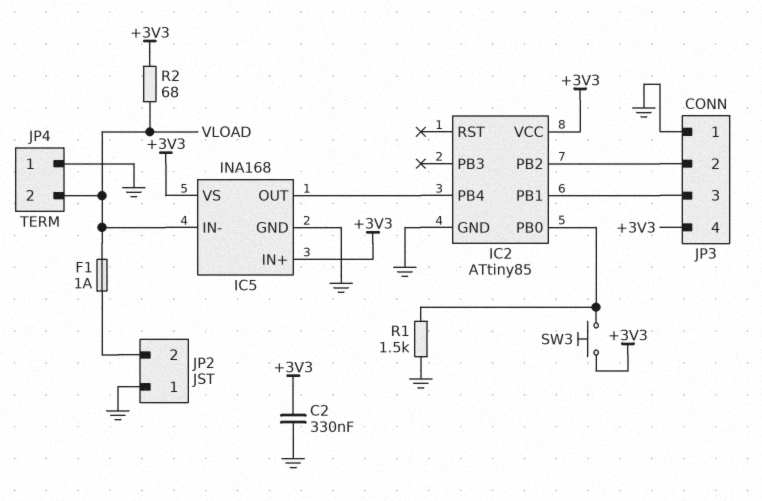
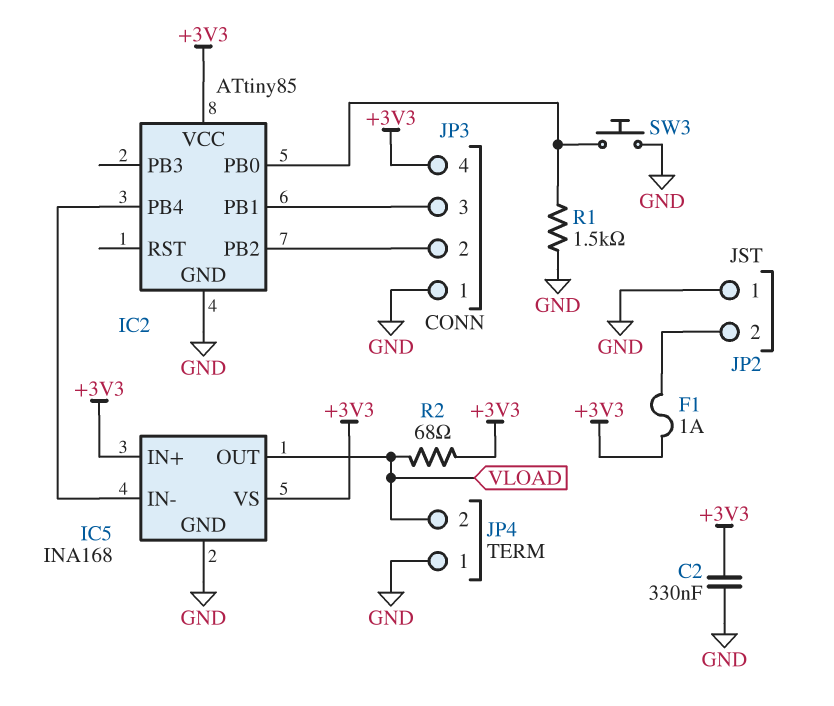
F1: 1A (JP2/2, VLOAD) -> 1A (+3V3, JP2/2)
IC5 pin IN-: VLOAD -> IC2/PB4
IC5 pin OUT: IC2/PB4 -> VLOAD
SW3: button (+3V3, IC2/PB0) -> button (GND, IC2/PB0)

